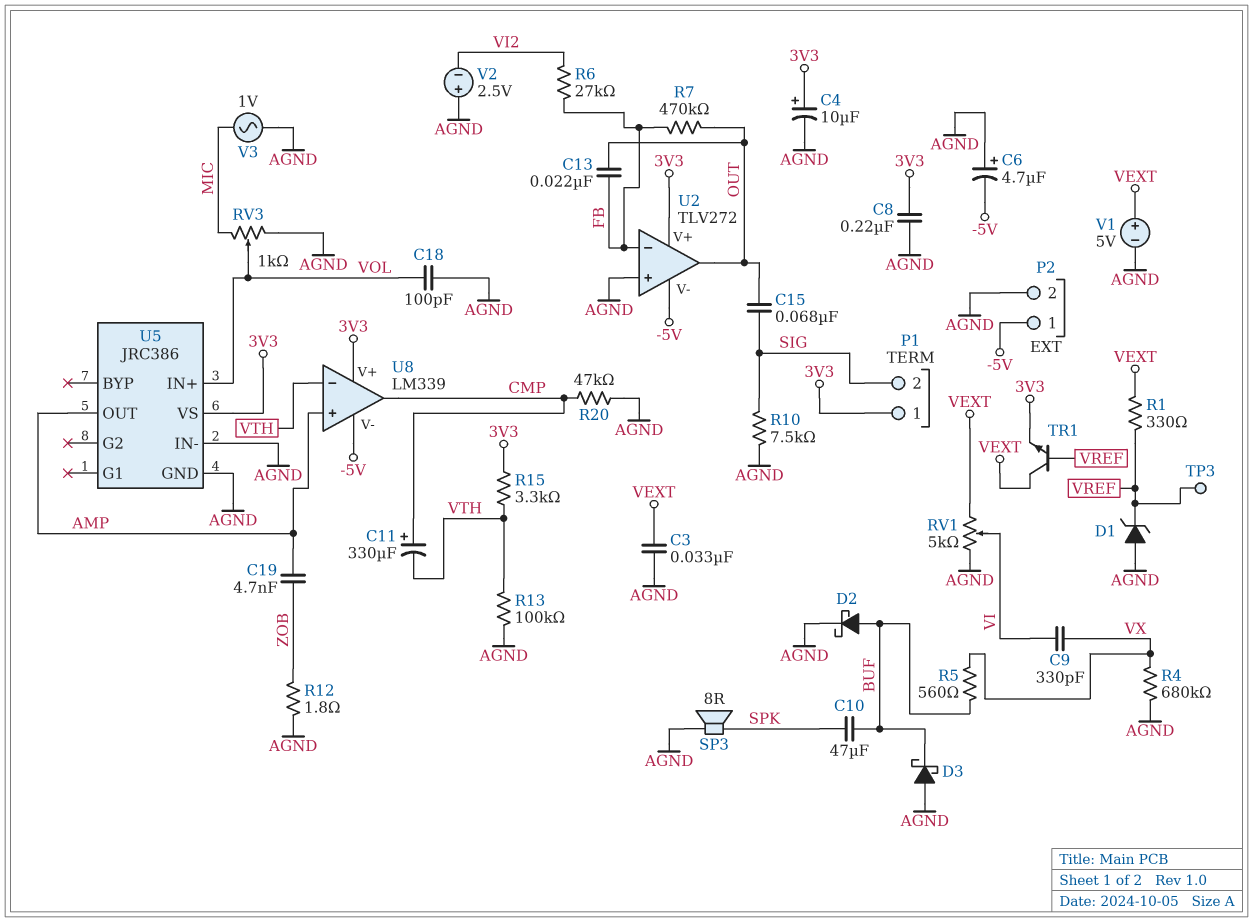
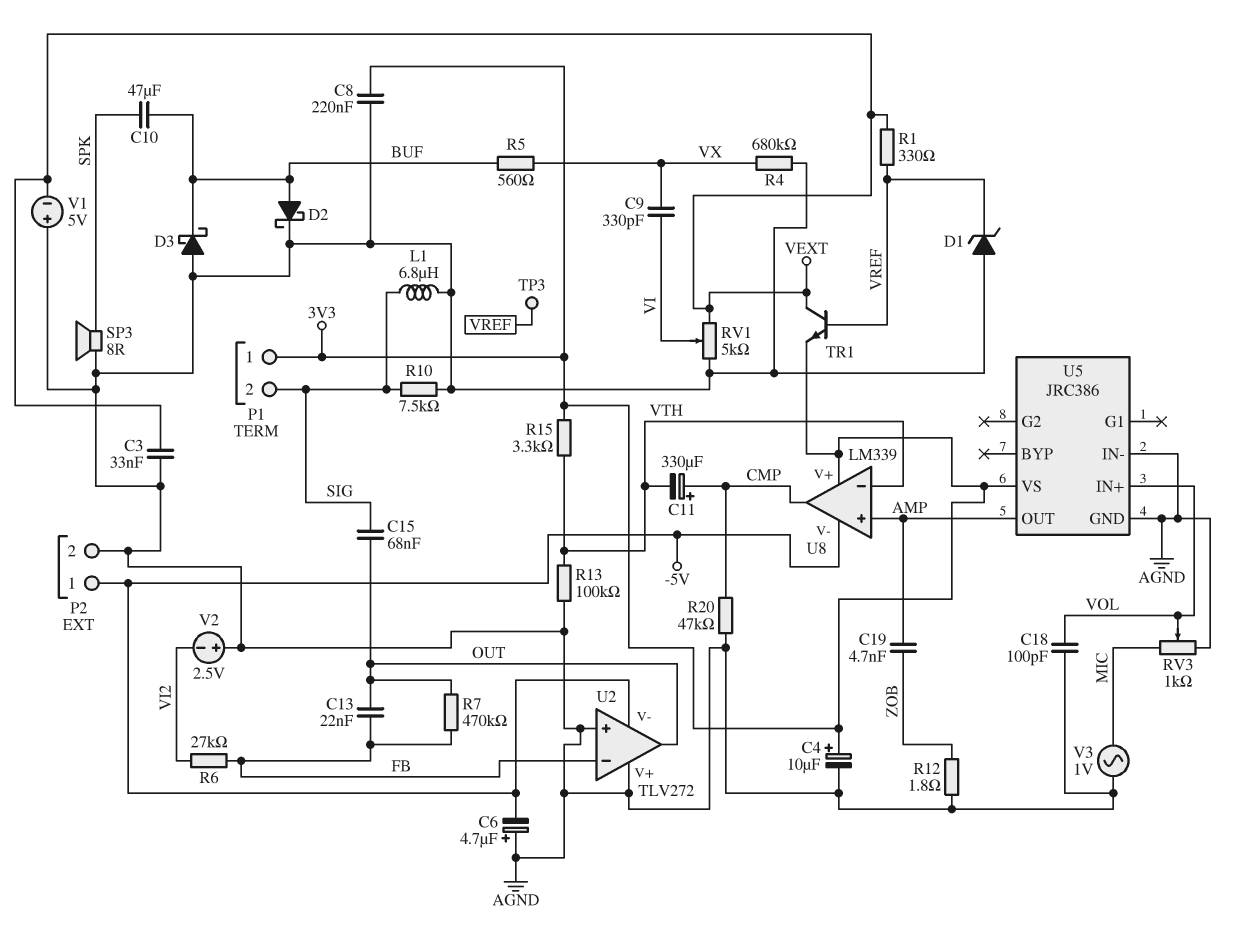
L1: none -> 6.8uH (AGND, SIG)
U2 pin V+: 3V3 -> AGND
V1: 5V (plus VEXT, minus AGND) -> 5V (plus AGND, minus VEXT)

